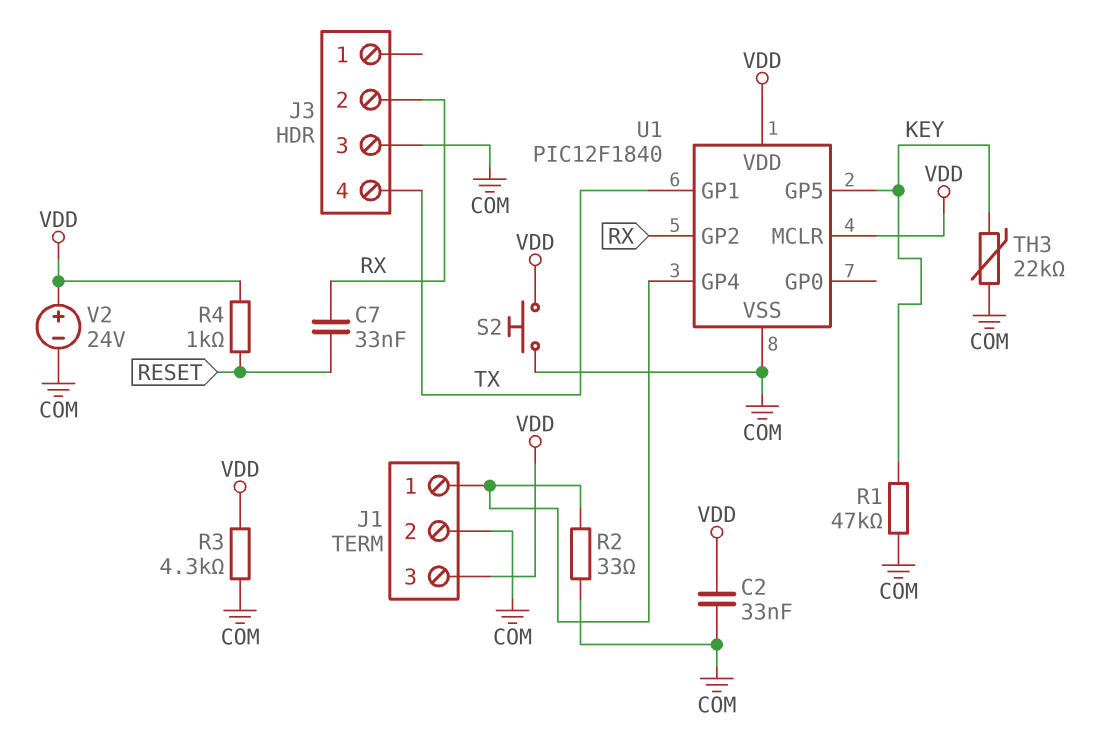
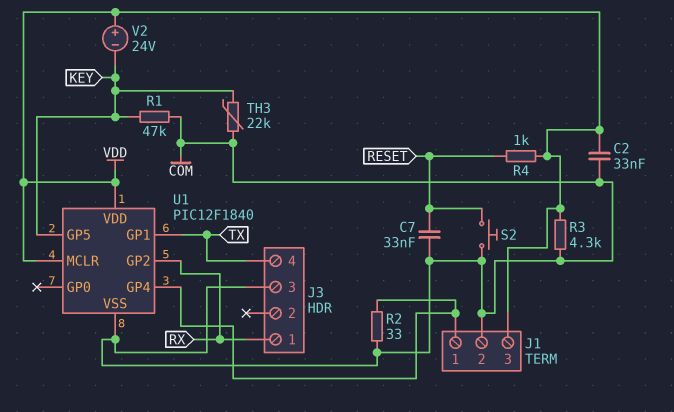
C7: 33nF (RESET, RX) -> 33nF (COM, RESET)
J3 pin 1: none -> RX
J3 pin 2: RX -> none
S2: button (COM, VDD) -> button (COM, RESET)
V2: 24V (plus VDD, minus COM) -> 24V (plus VDD, minus KEY)

